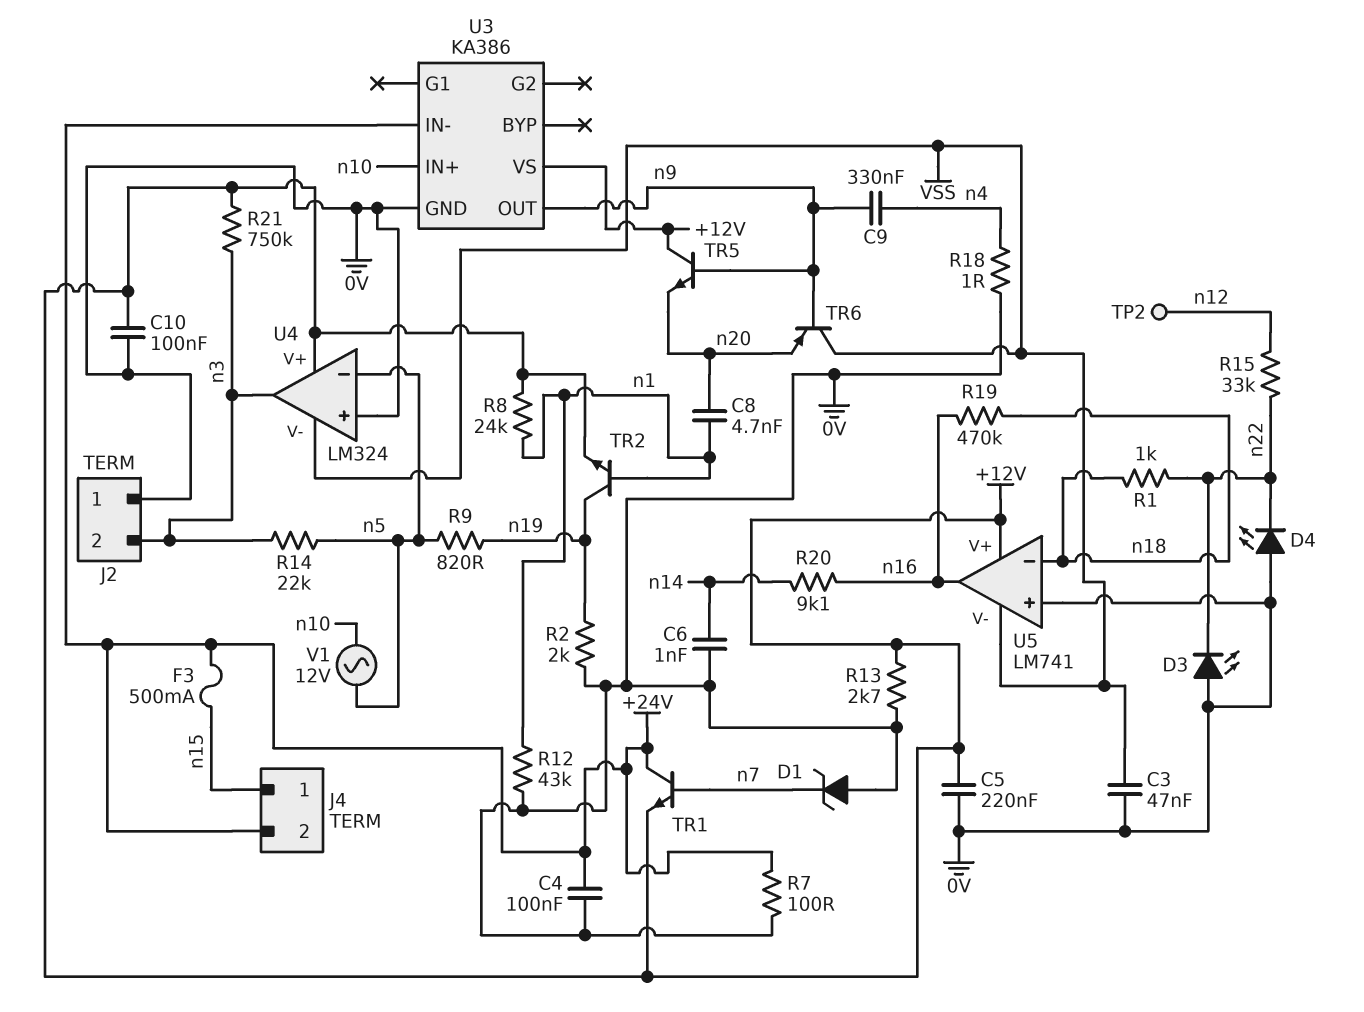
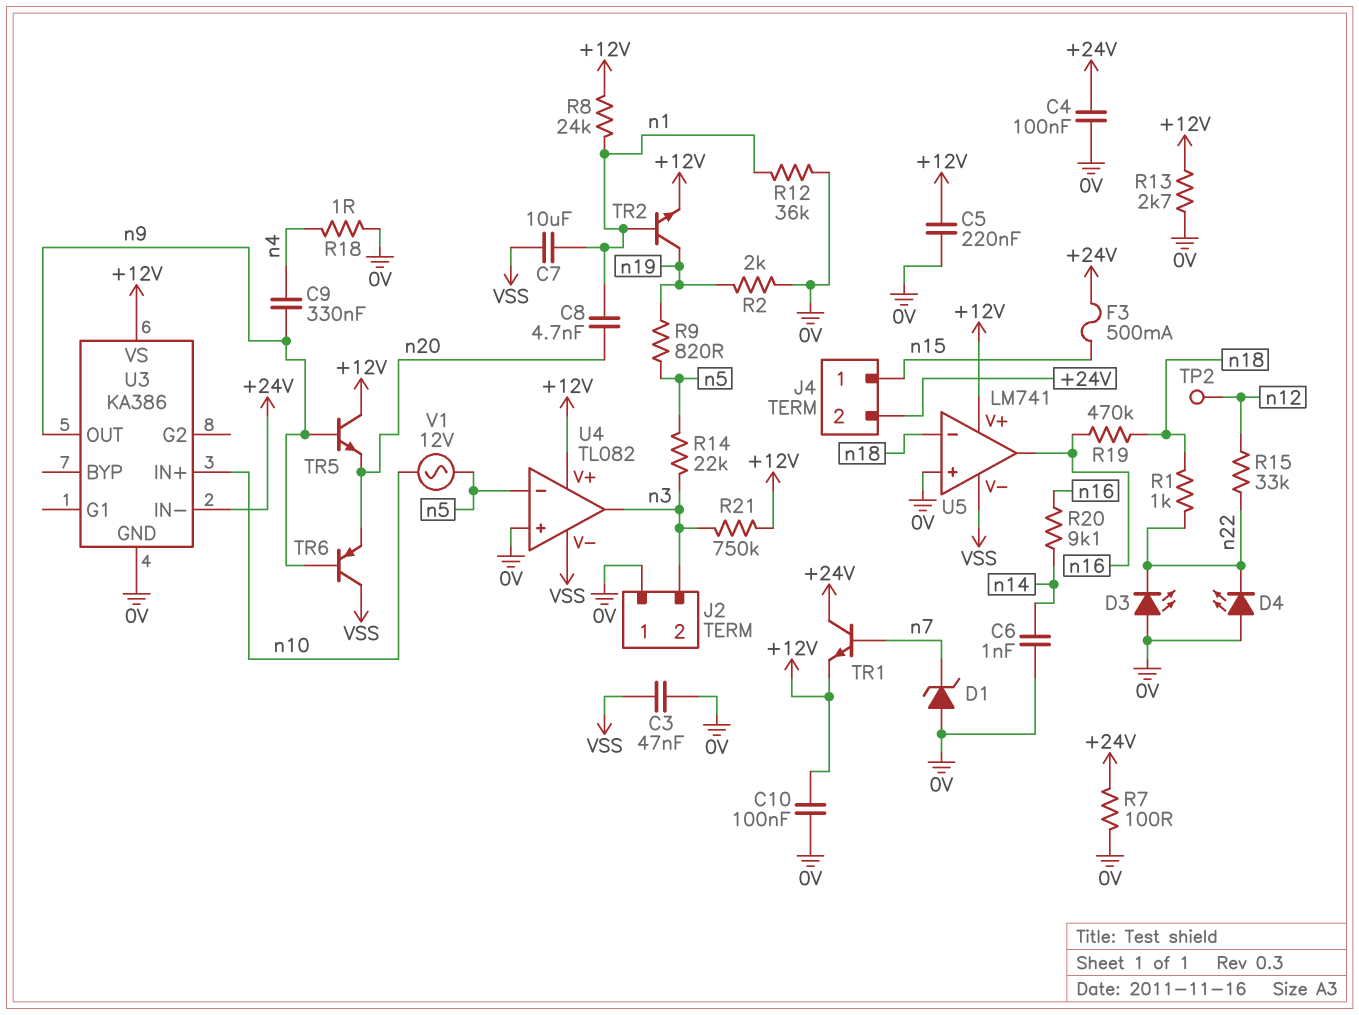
C7: none -> 10uF (VSS, n1)
R12: 43k (0V, n1) -> 36k (0V, n1)
U4: LM324 -> TL082

